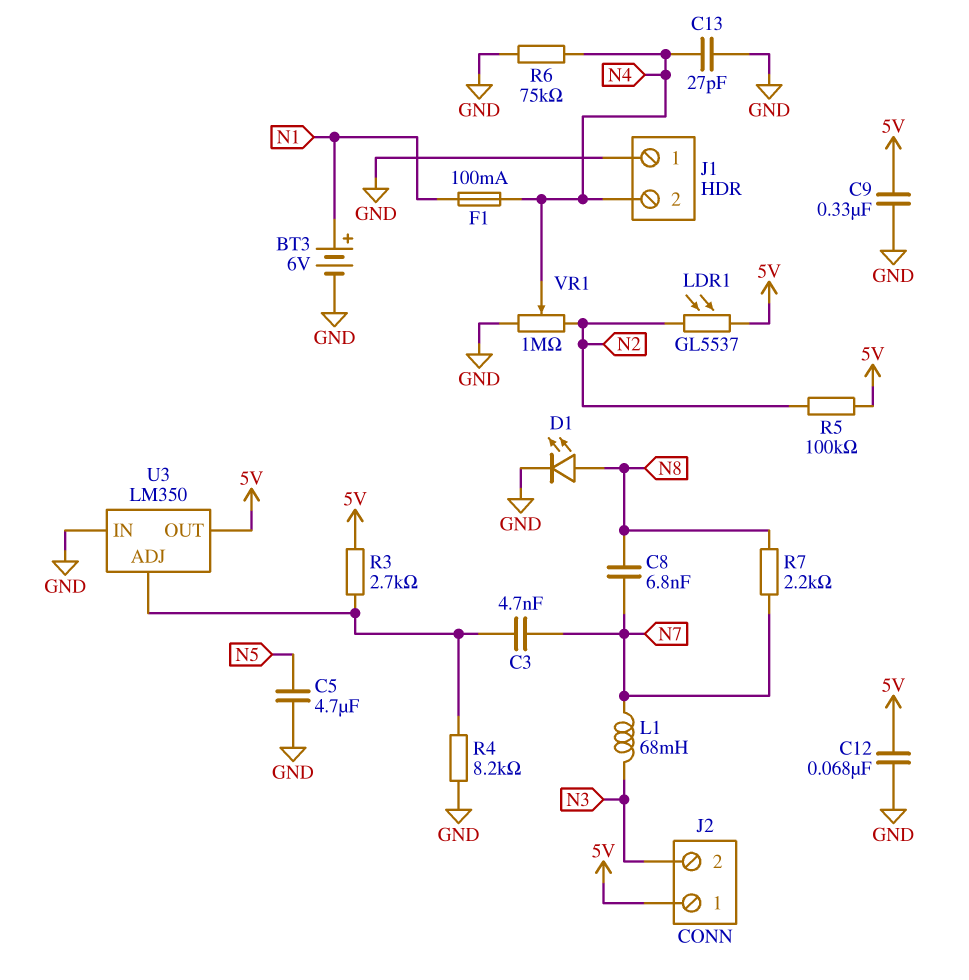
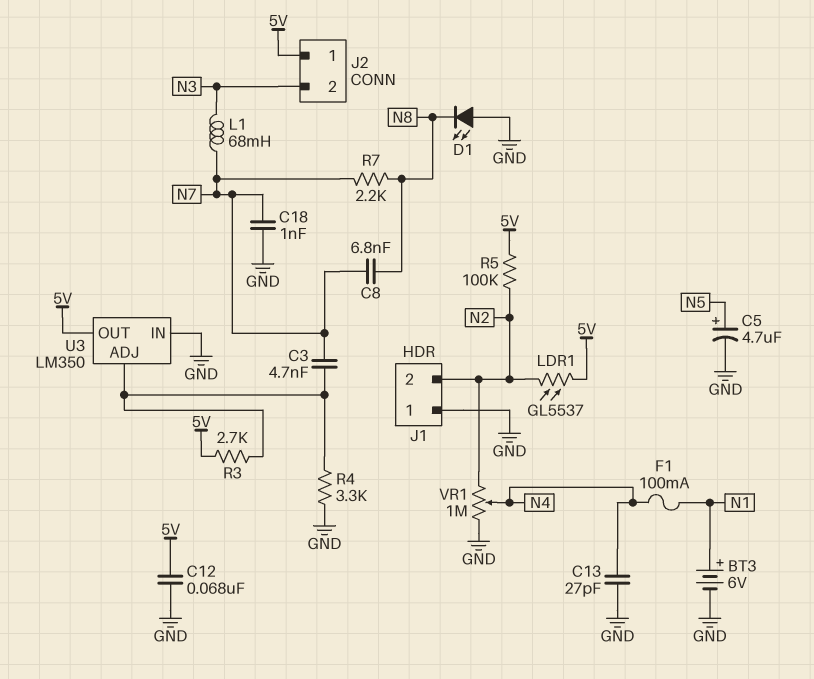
C5: 4.7uF (GND, N5) -> 4.7uF (plus N5, minus GND)
C9: 330nF (5V, GND) -> none
C18: none -> 1nF (GND, N7)
D1: LED (A N8, K GND) -> LED (A GND, K N8)
J1 pin 2: N4 -> N2
R4: 8.2k (GND, U3/ADJ) -> 3.3k (GND, U3/ADJ)
R6: 75k (GND, N4) -> none

